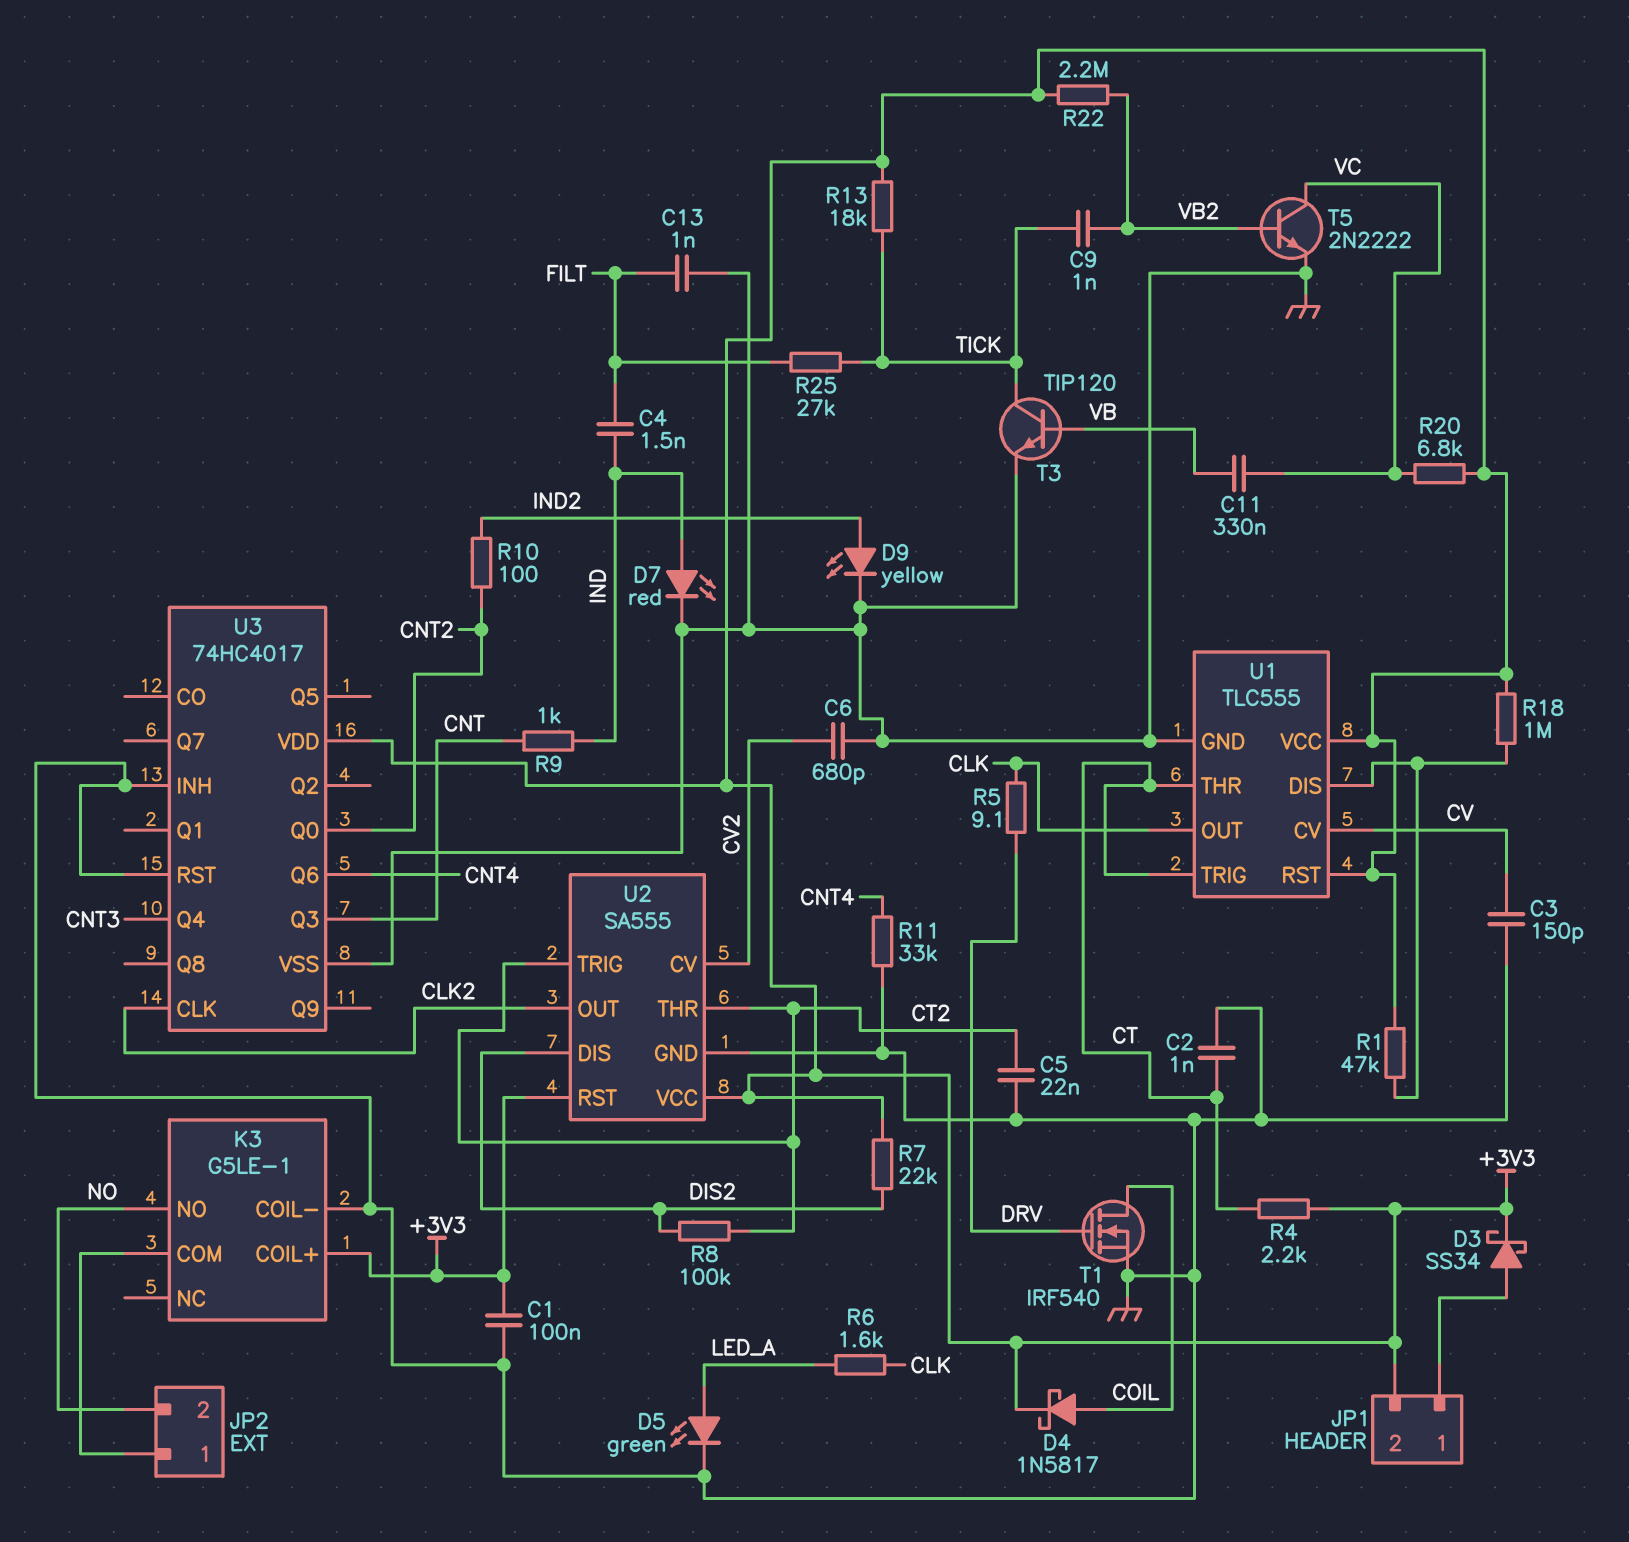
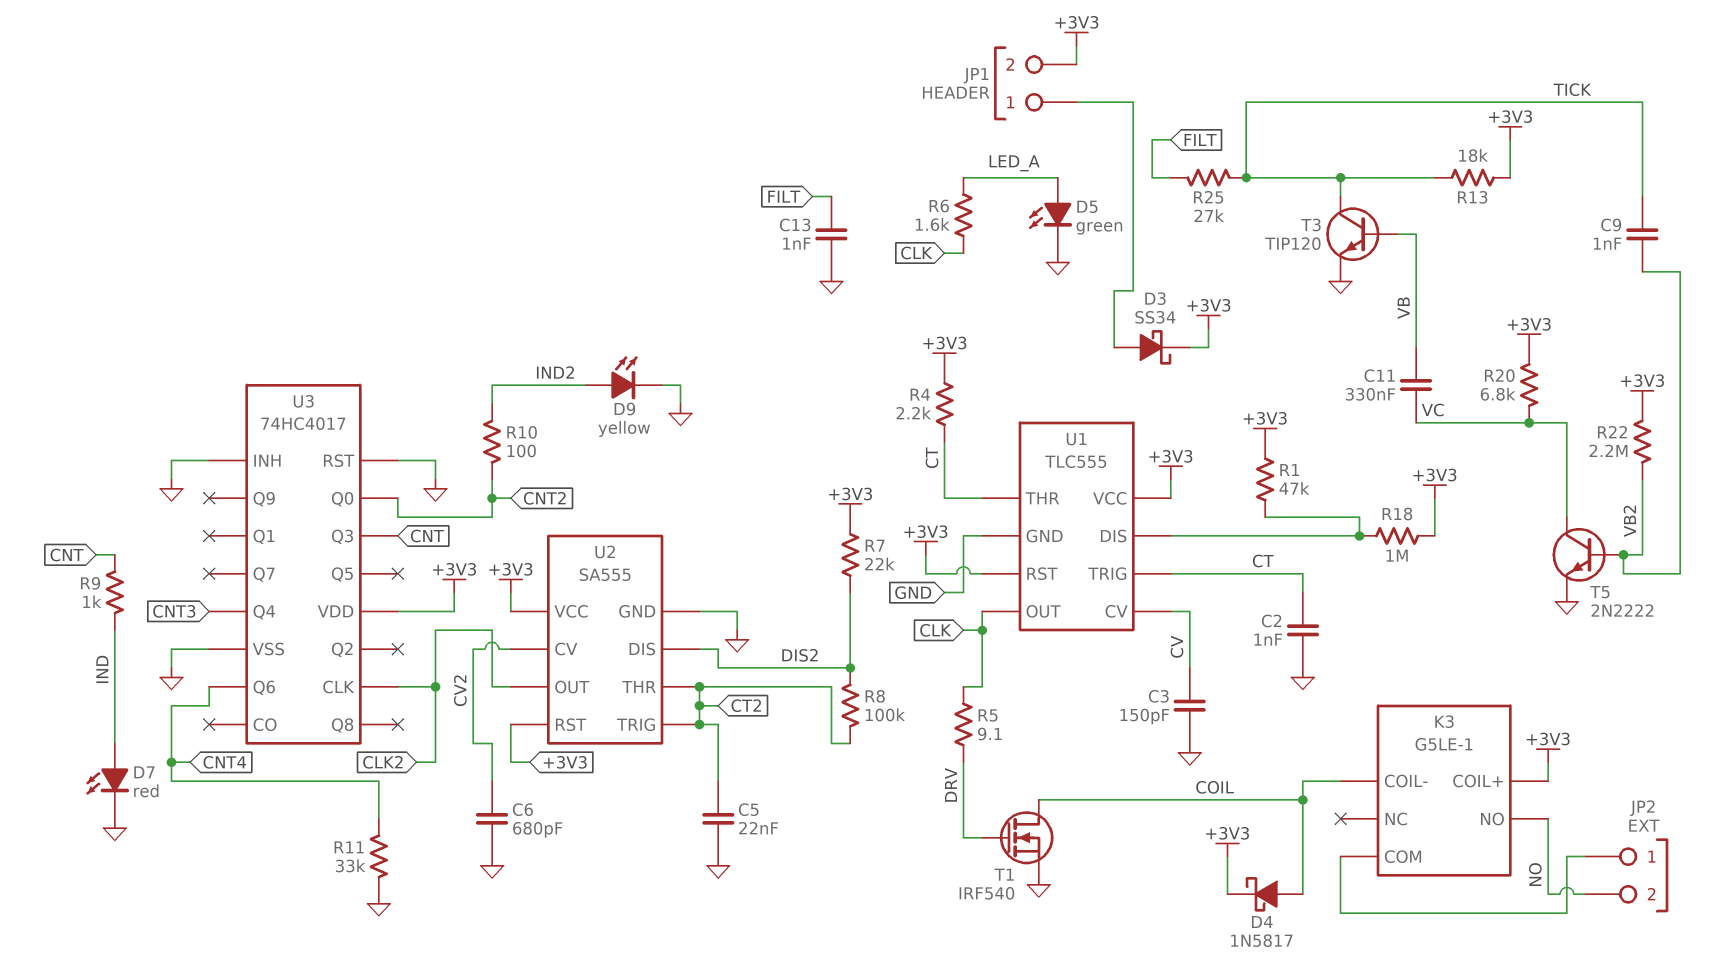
C1: 100nF (+3V3, GND) -> none
C4: 1.5nF (FILT, IND) -> none
K3 pin COIL-: GND -> COIL

